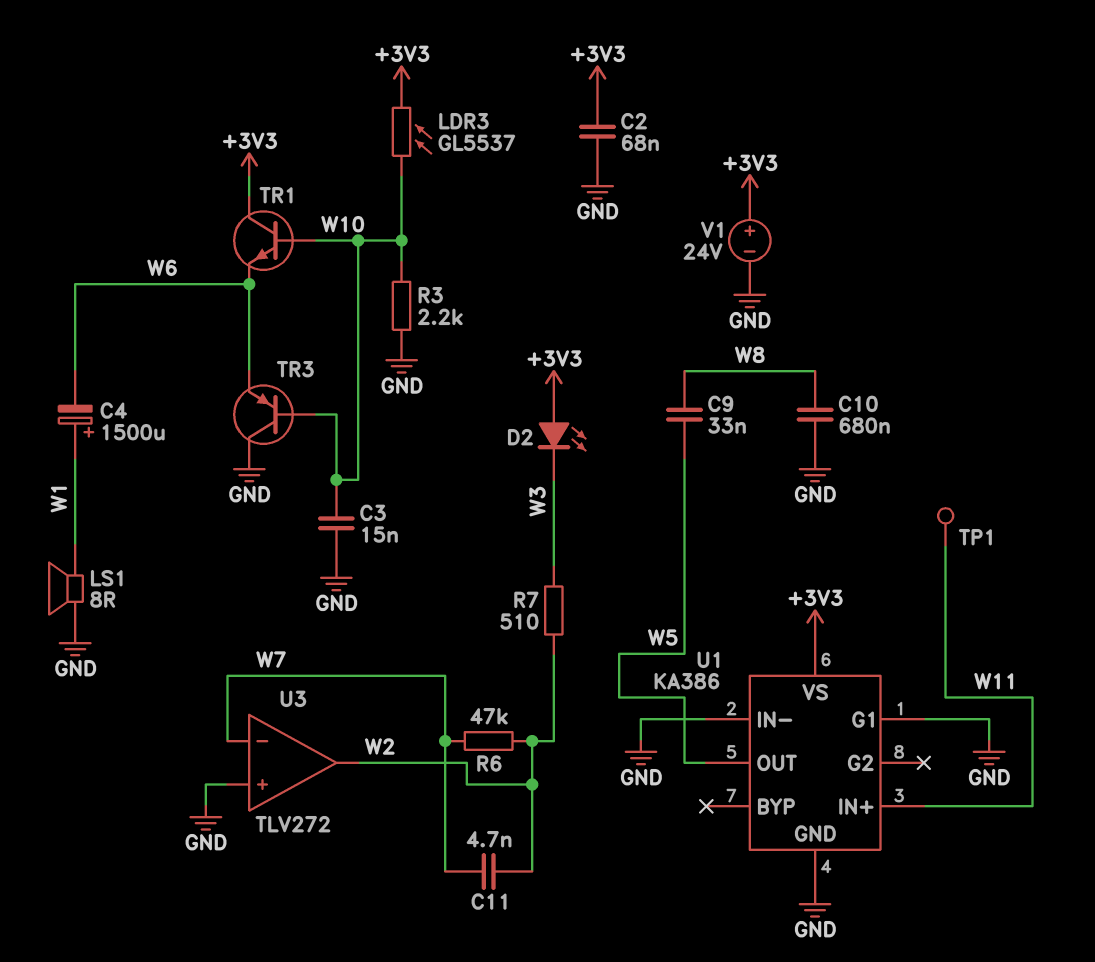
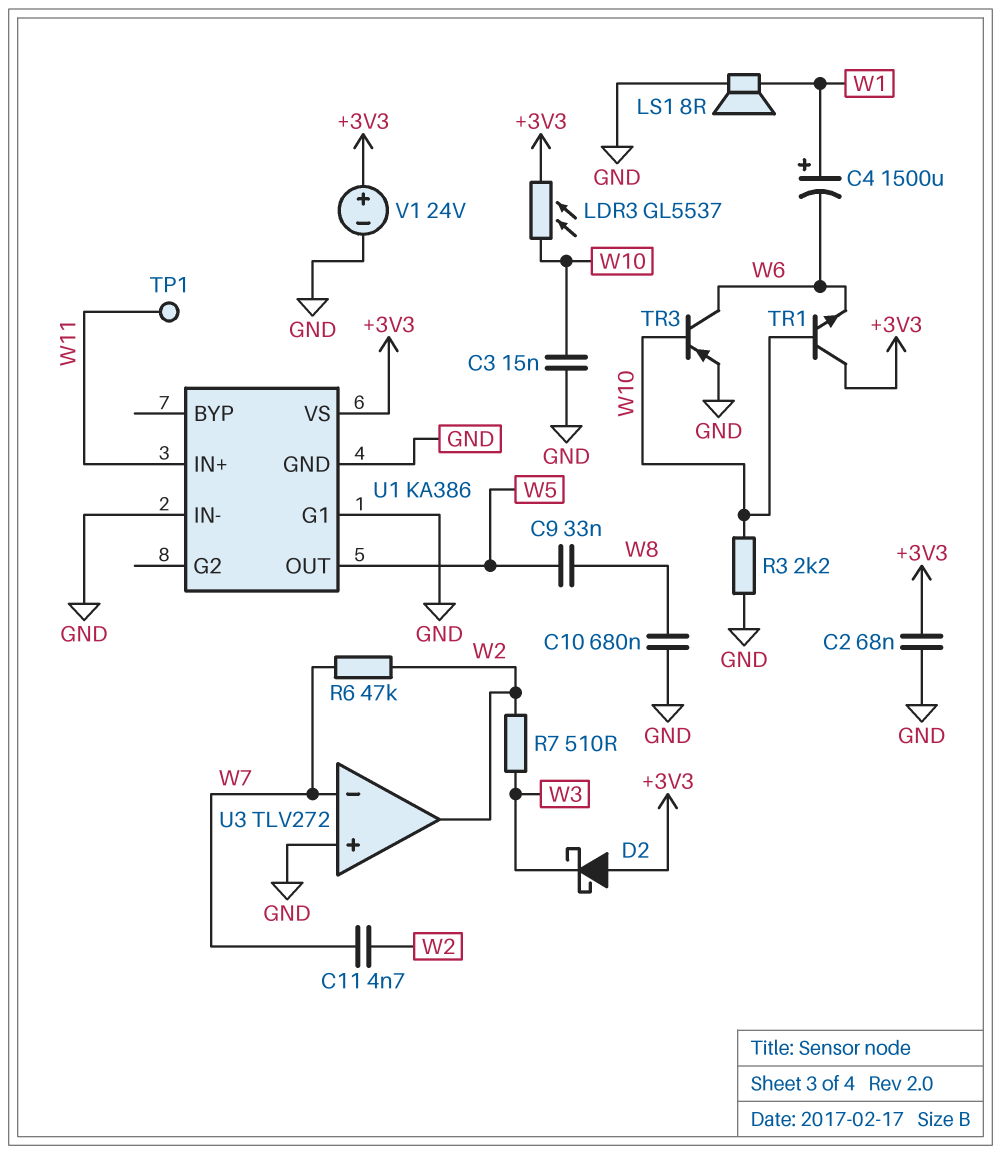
D2: LED (A +3V3, K W3) -> schottky (A +3V3, K W3)
TR3: PNP (B W10, C GND, E W6) -> PNP (B W10, C W6, E GND)

